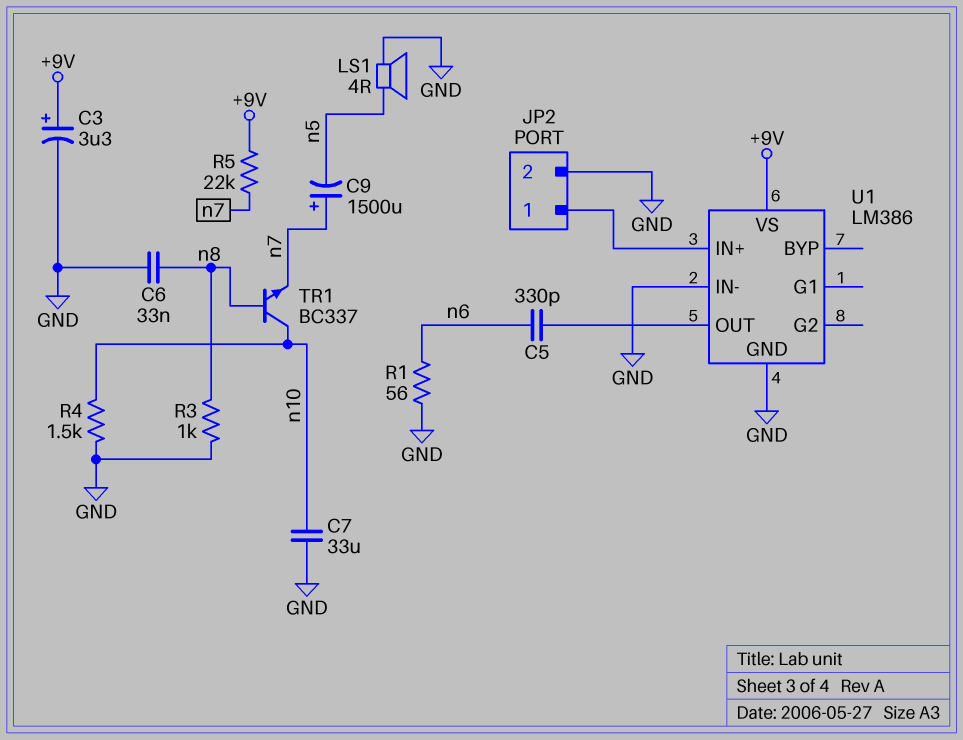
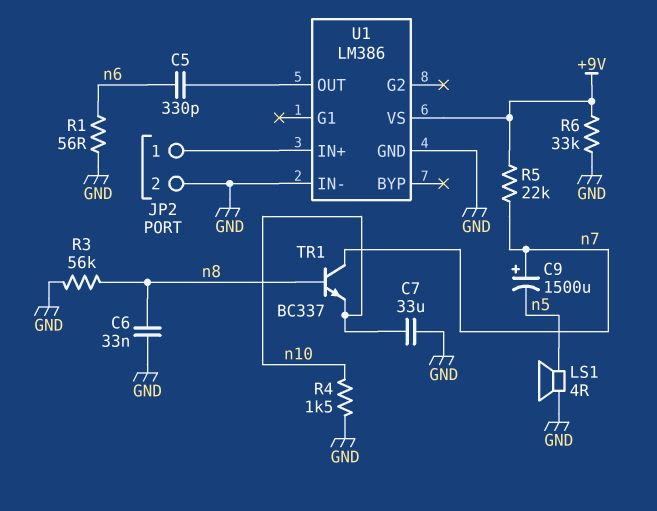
C3: 3.3uF (plus +9V, minus GND) -> none
R3: 1k (GND, n8) -> 56k (GND, n8)
R6: none -> 33k (+9V, GND)
TR1: NPN BC337 (B n8, C n10, E n7) -> NPN BC337 (B n8, C n7, E n10)

